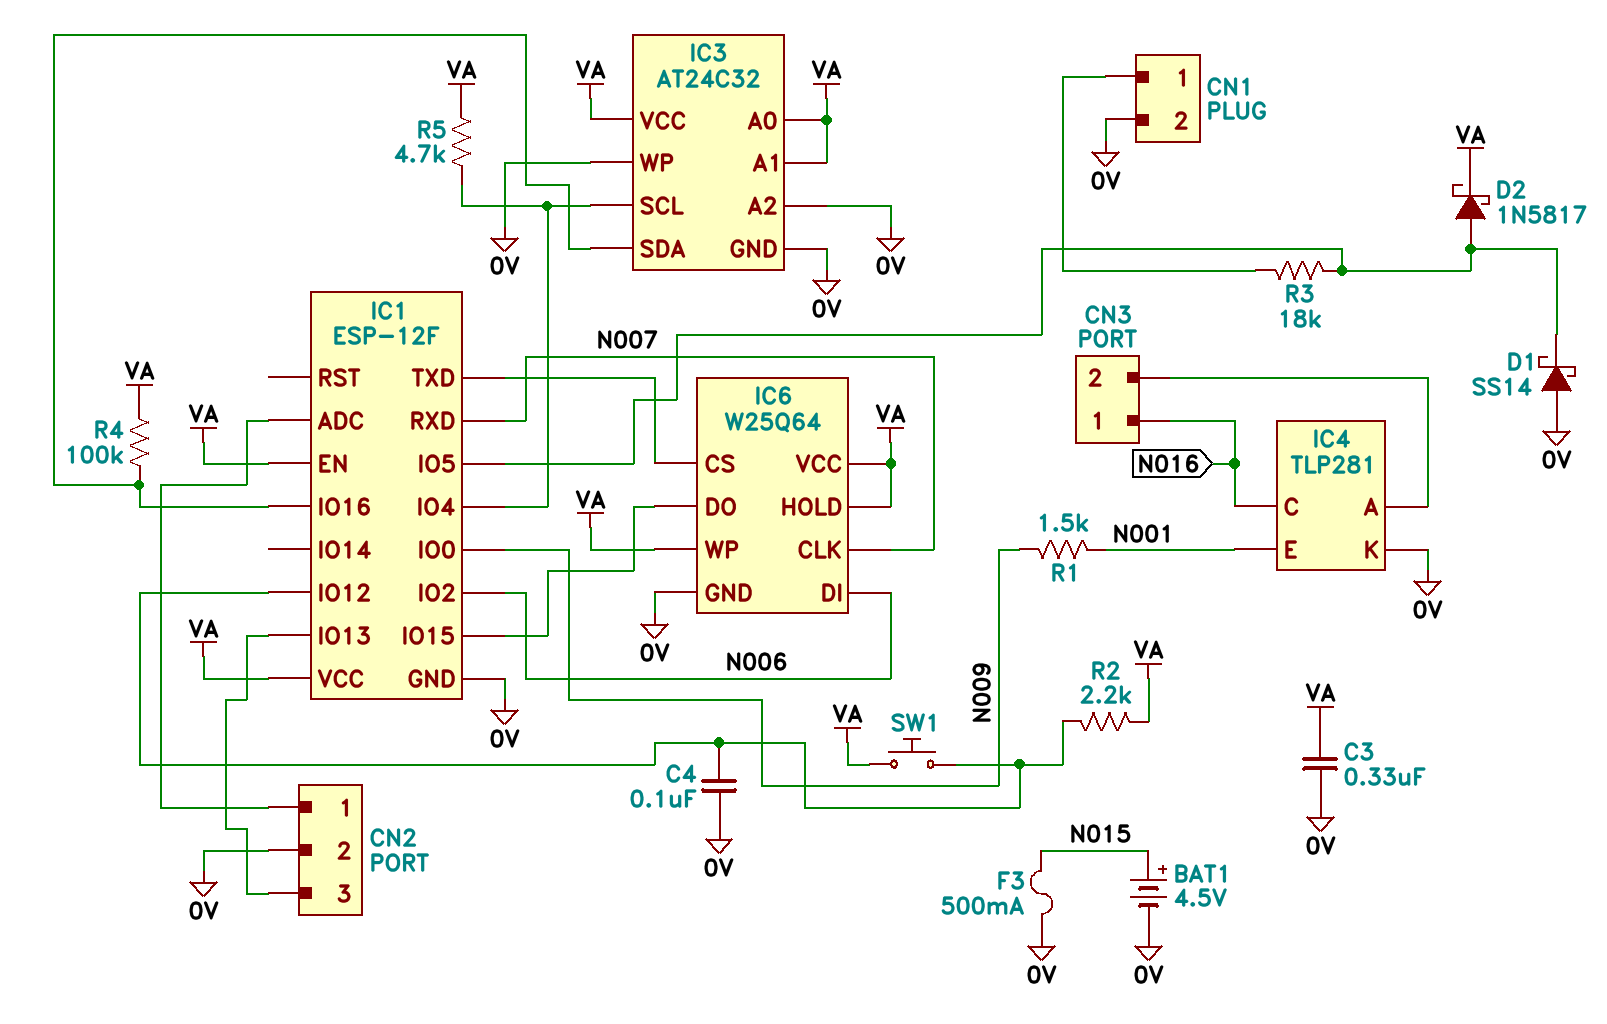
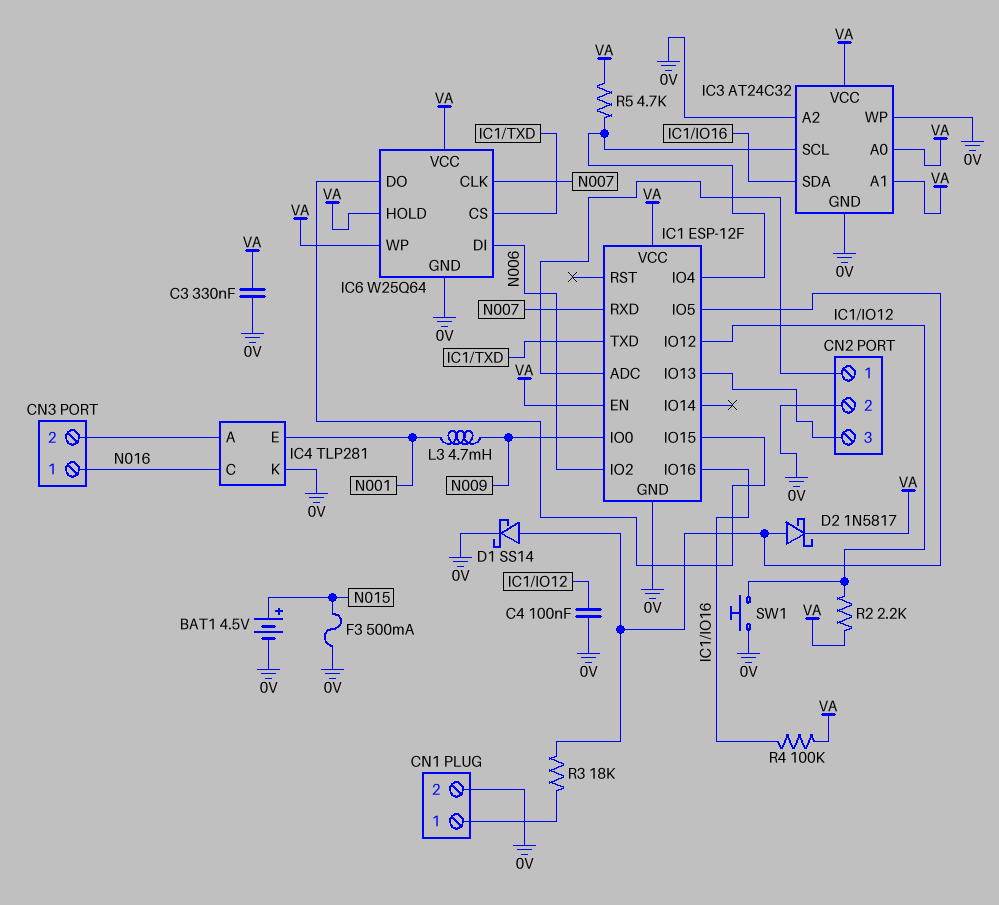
D1: schottky SS14 (A 0V, K IC1/IO5) -> schottky SS14 (A IC1/IO5, K 0V)
L3: none -> 4.7mH (N001, N009)
R1: 1.5k (N001, N009) -> none
SW1: button (IC1/IO12, VA) -> button (0V, IC1/IO12)

